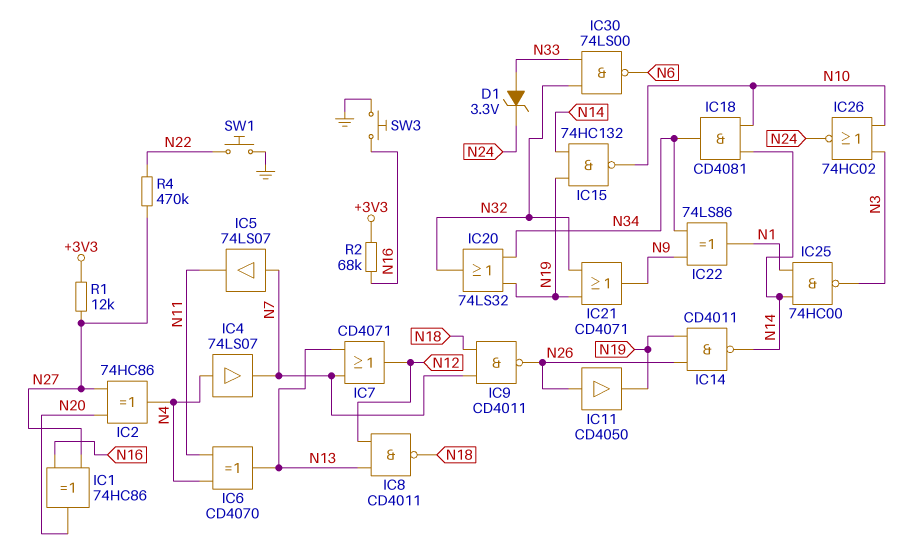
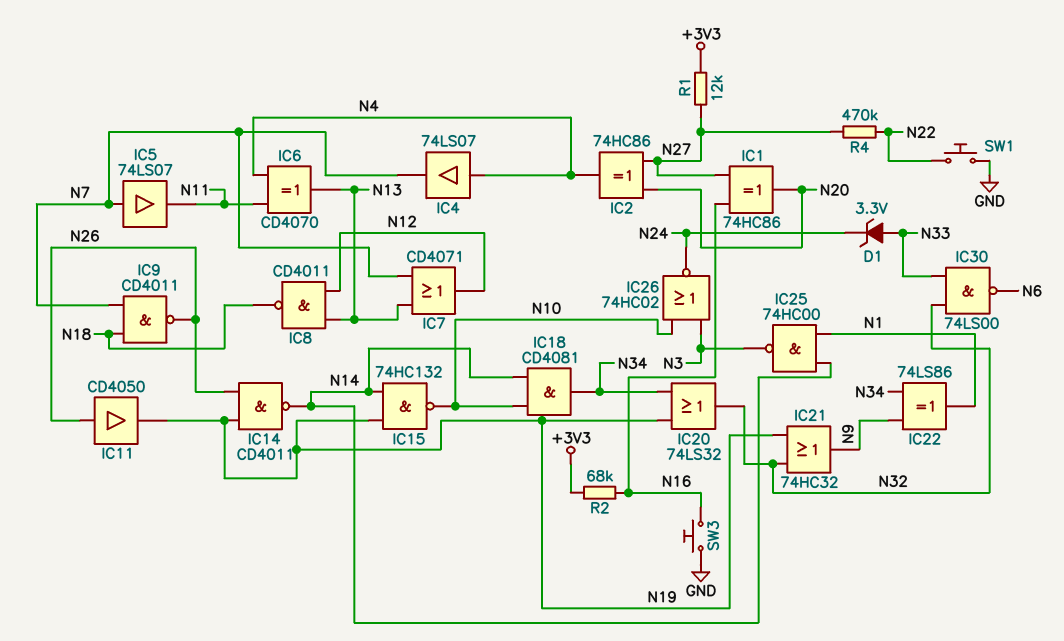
IC21: OR CD4071 (in N19, in N32, out N9) -> OR 74HC32 (in N19, in N32, out N9)

